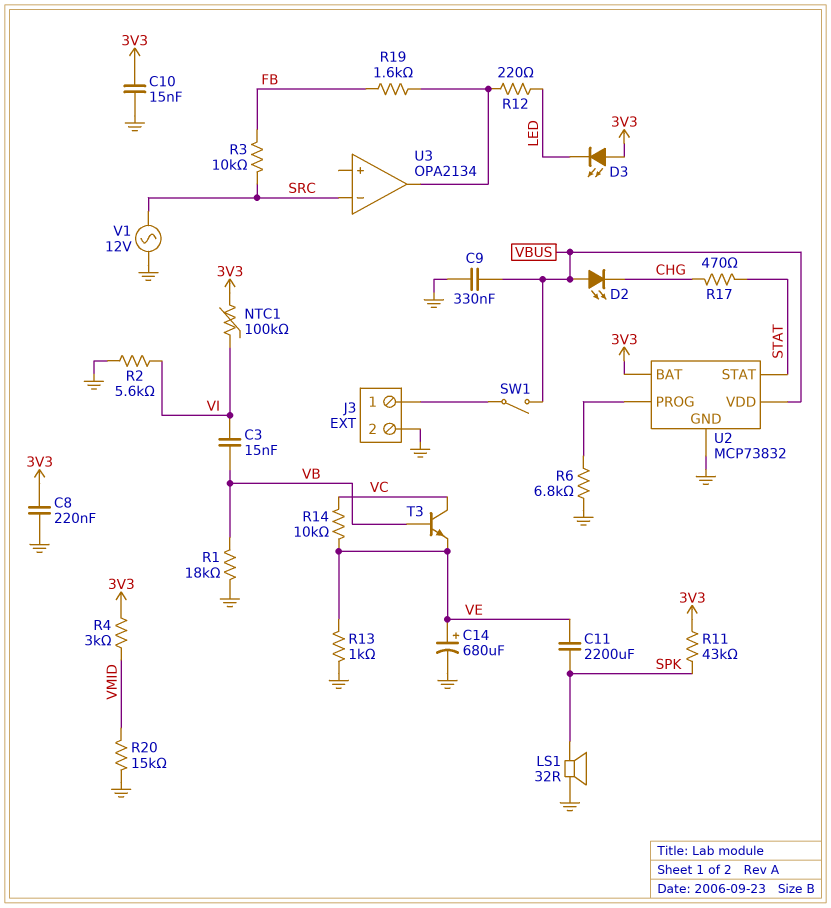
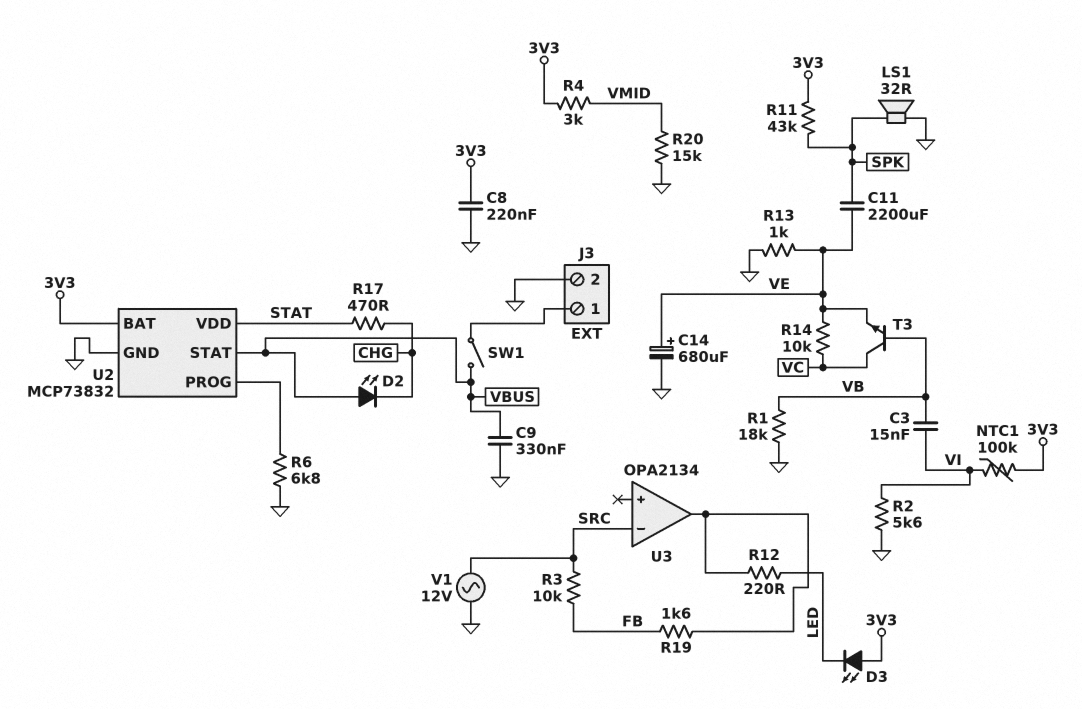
C10: 15nF (3V3, GND) -> none
U2 pin STAT: STAT -> VBUS
U2 pin VDD: VBUS -> STAT

